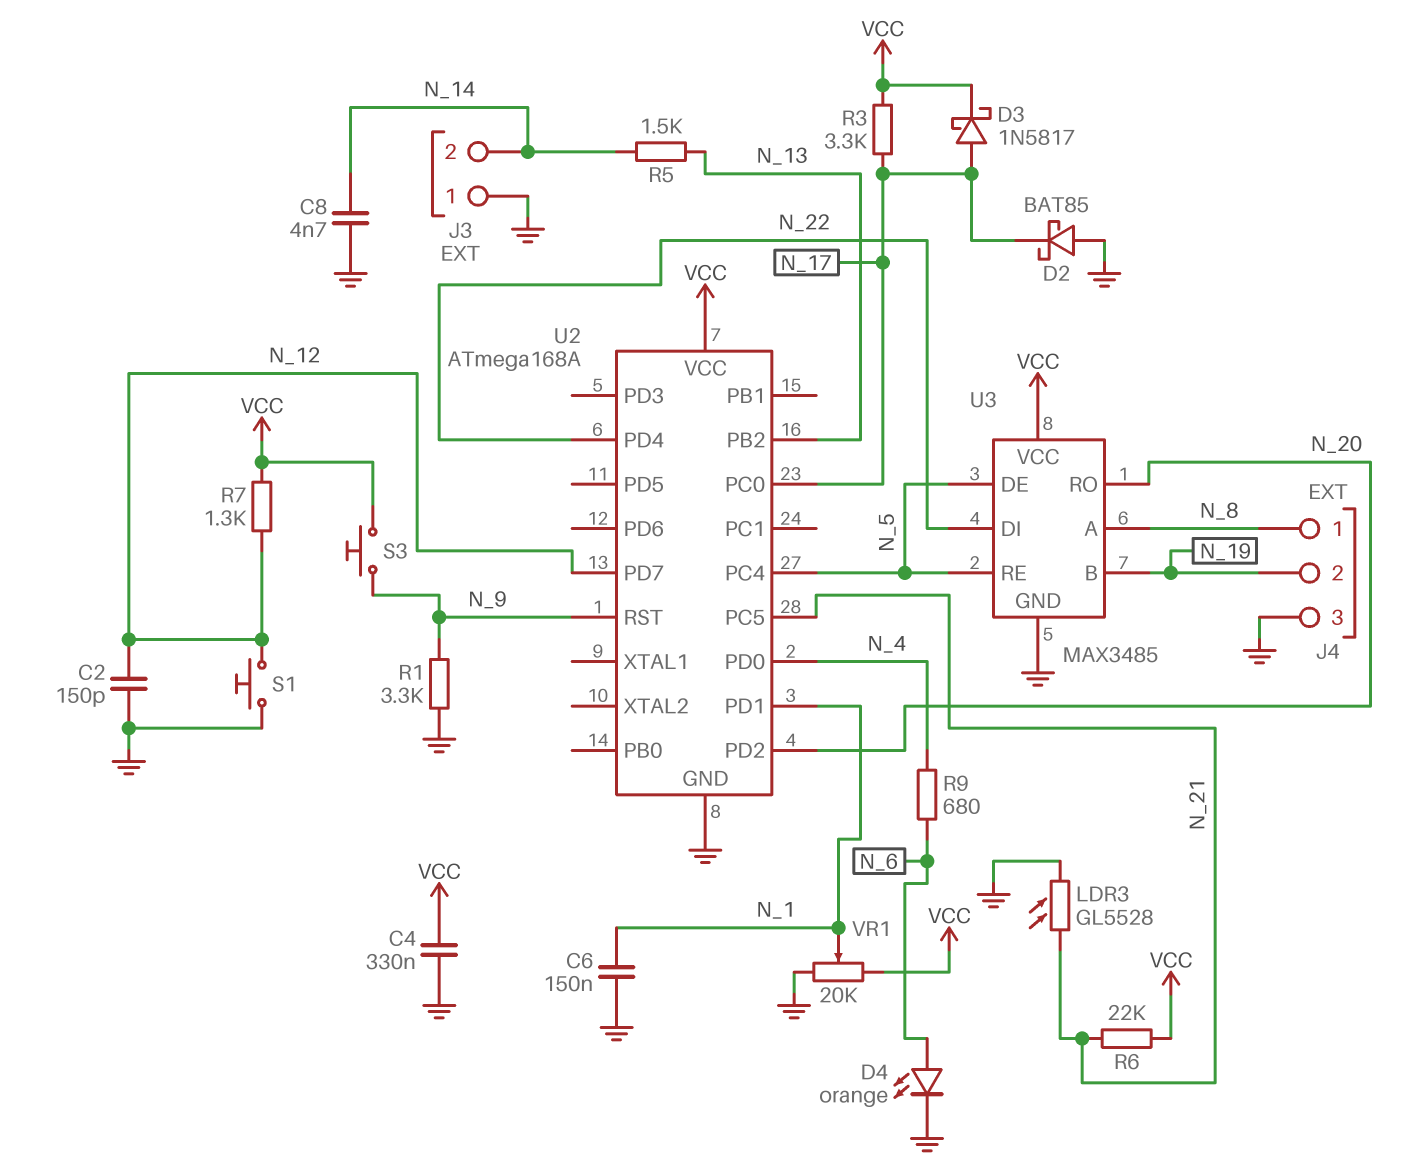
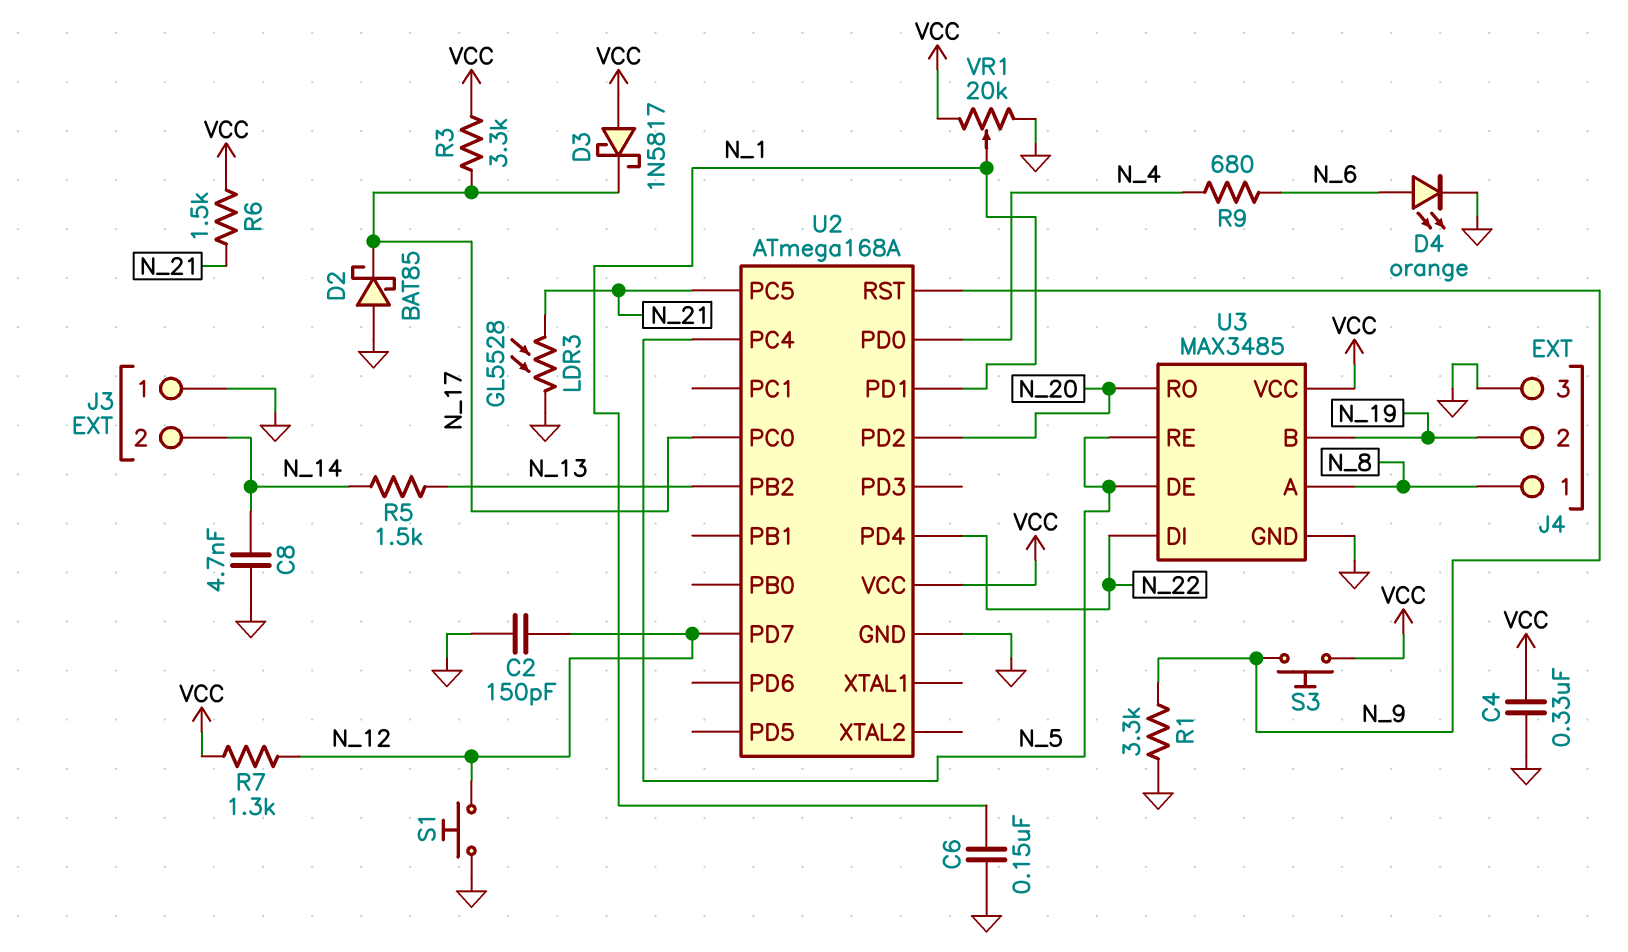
D3: schottky 1N5817 (A N_17, K VCC) -> schottky 1N5817 (A VCC, K N_17)
R6: 22k (N_21, VCC) -> 1.5k (N_21, VCC)

